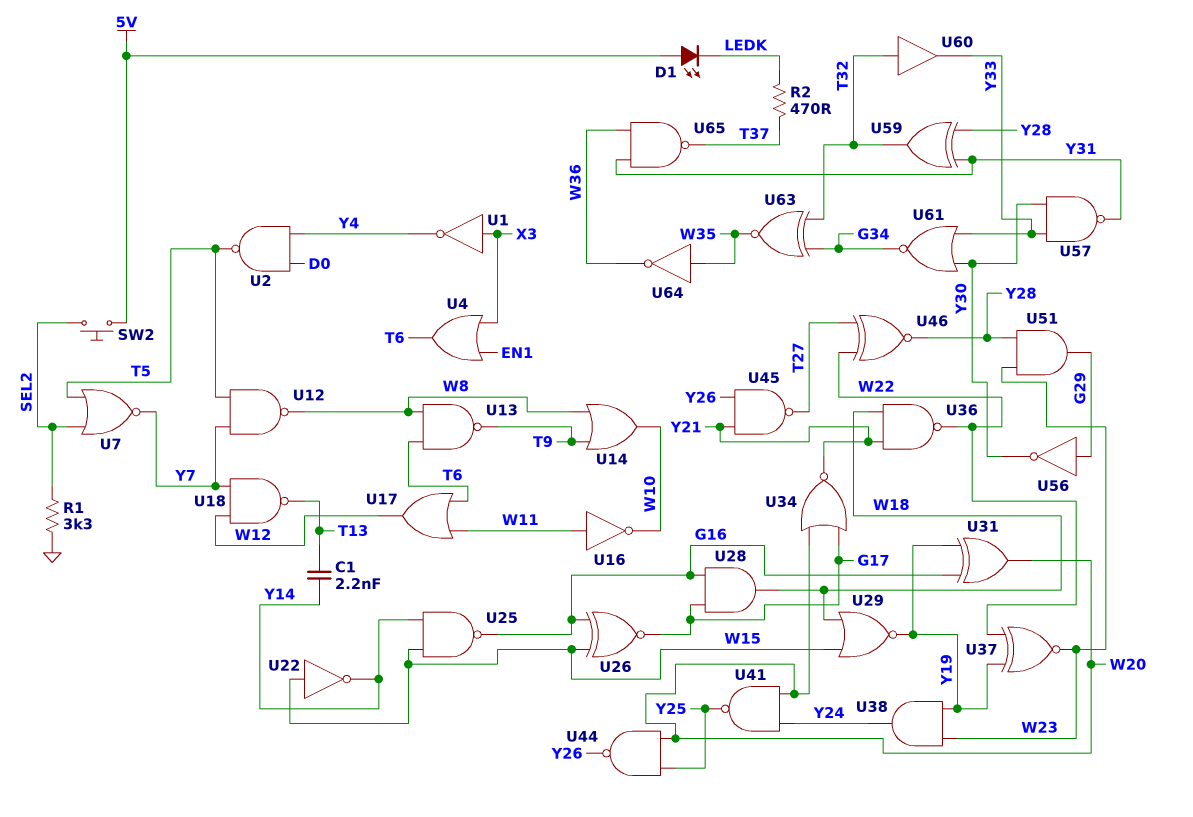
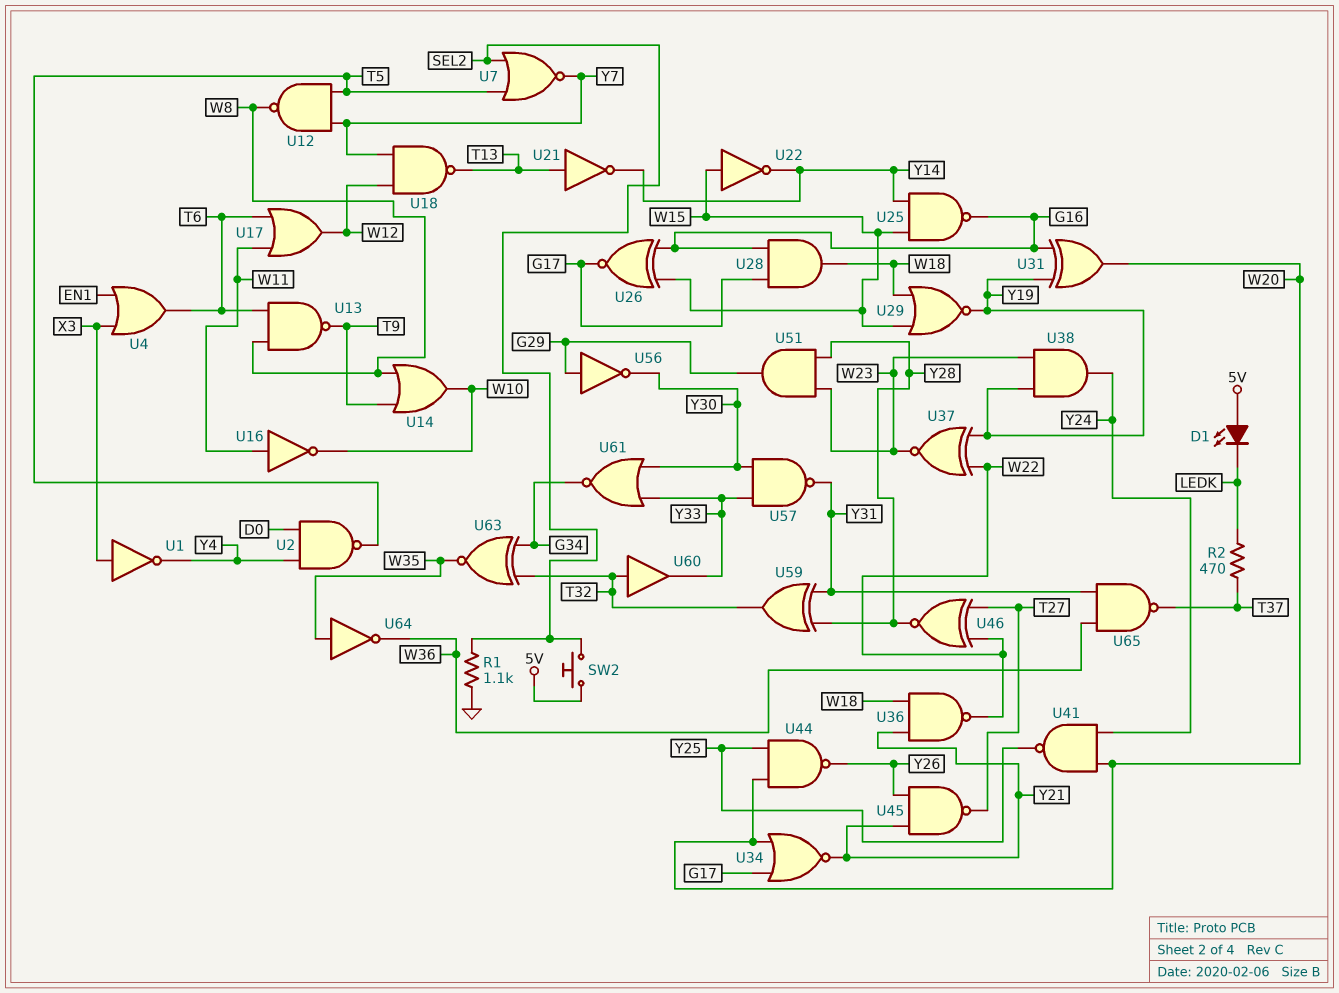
C1: 2.2nF (T13, Y14) -> none
R1: 3.3k (GND, SEL2) -> 1.1k (GND, SEL2)
U21: none -> NOT (in T13, out Y14)

